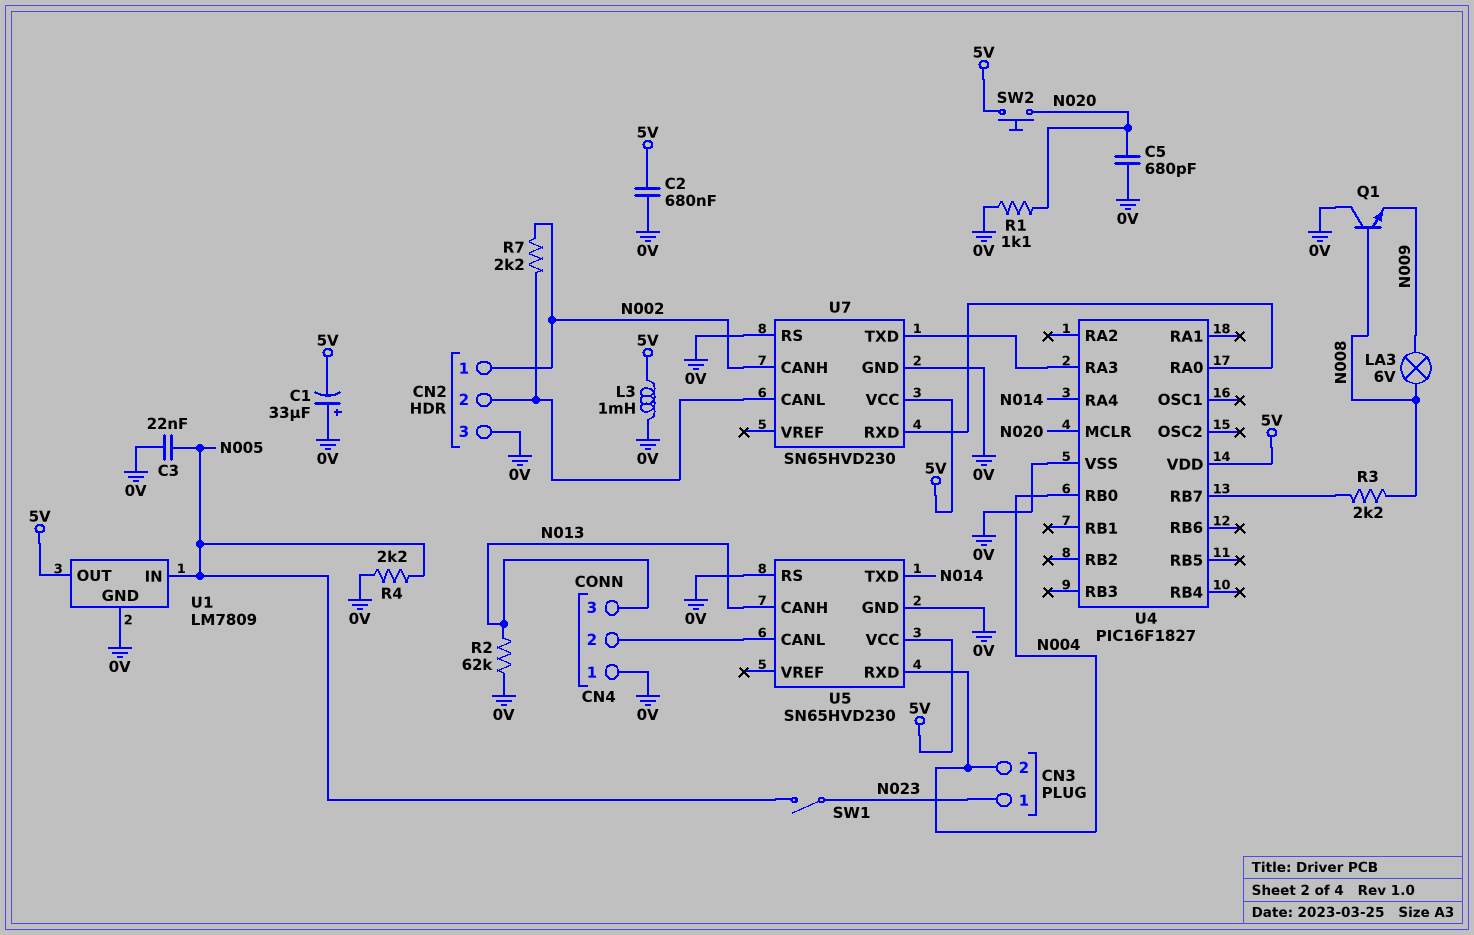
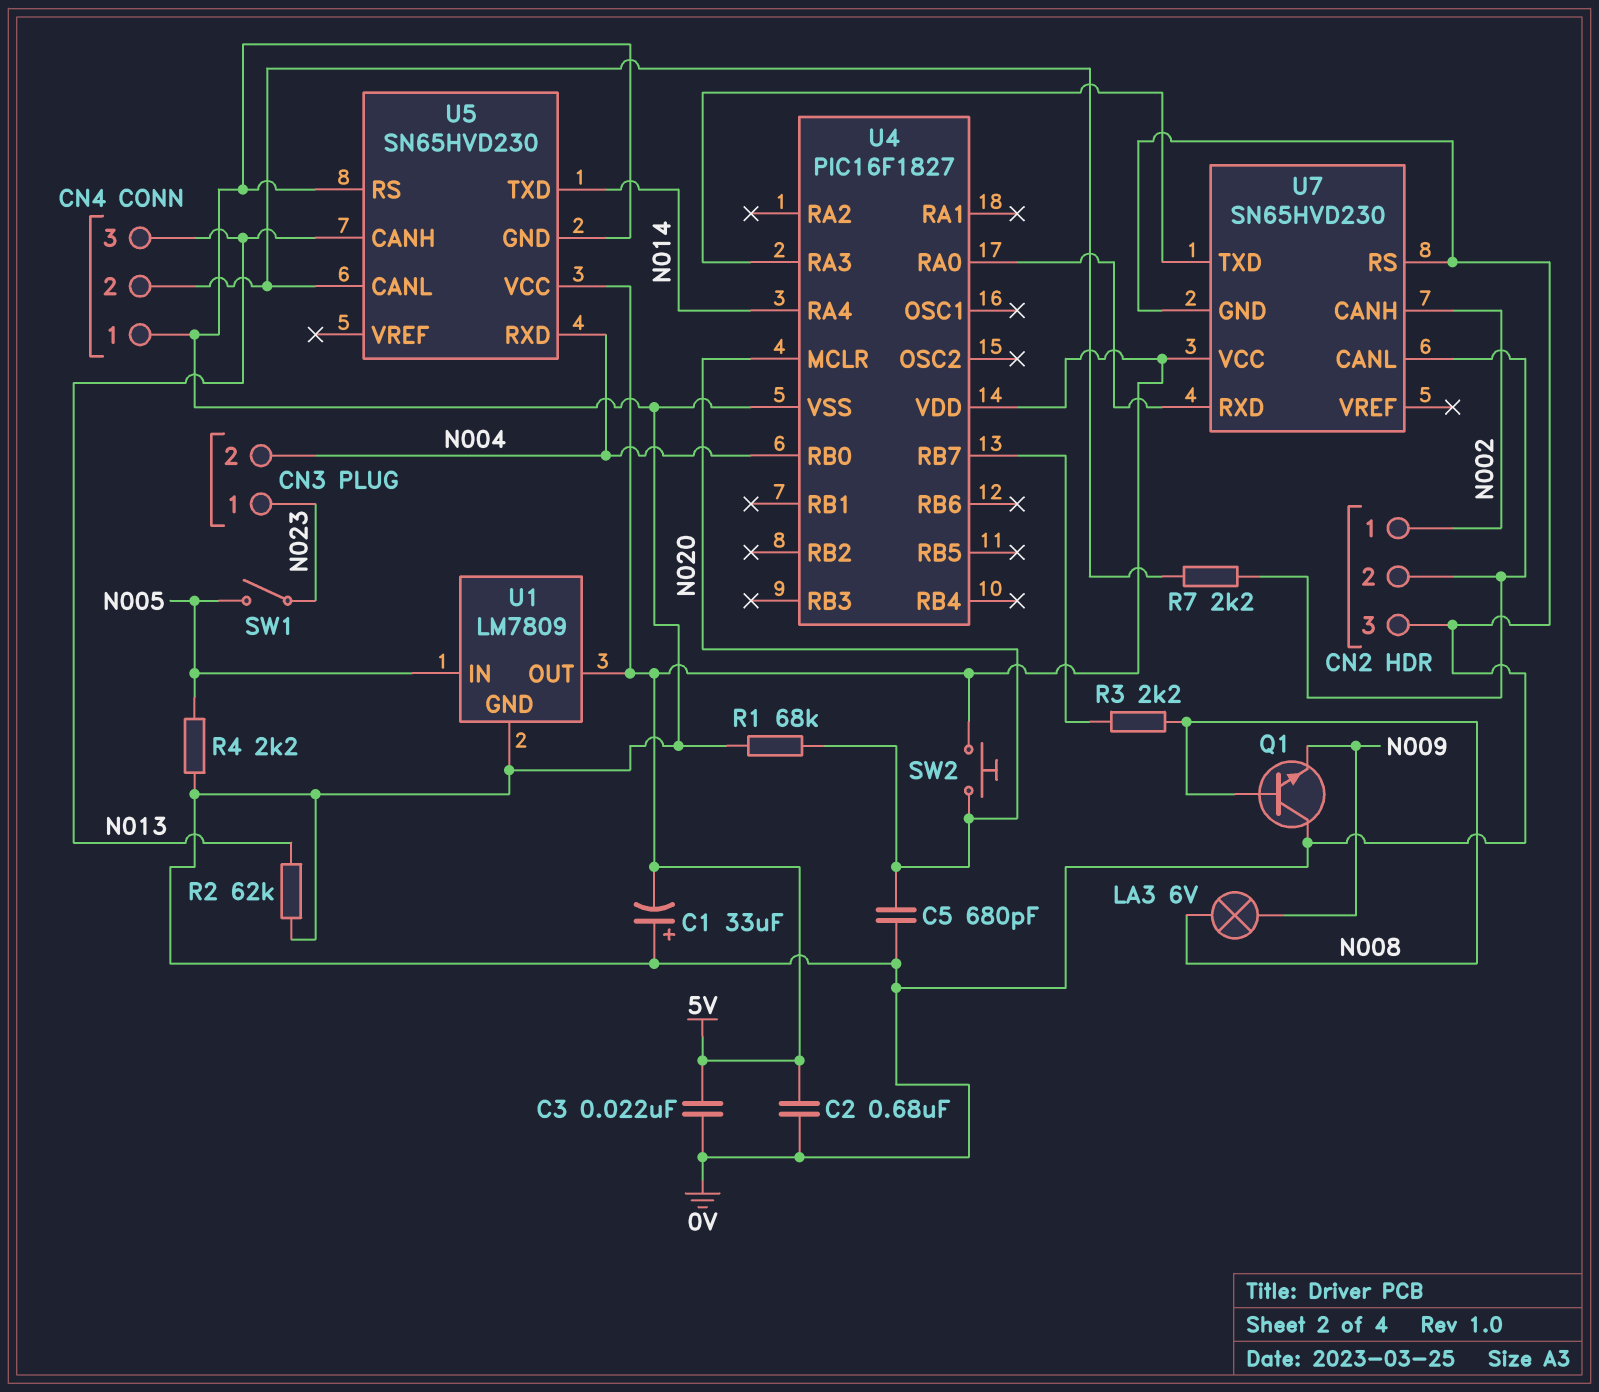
C3: 22nF (0V, N005) -> 22nF (0V, 5V)
L3: 1mH (0V, 5V) -> none
R1: 1.1k (0V, N020) -> 68k (0V, N020)
R7: 2.2k (CN2/2, N002) -> 2.2k (CN2/2, CN4/2)

